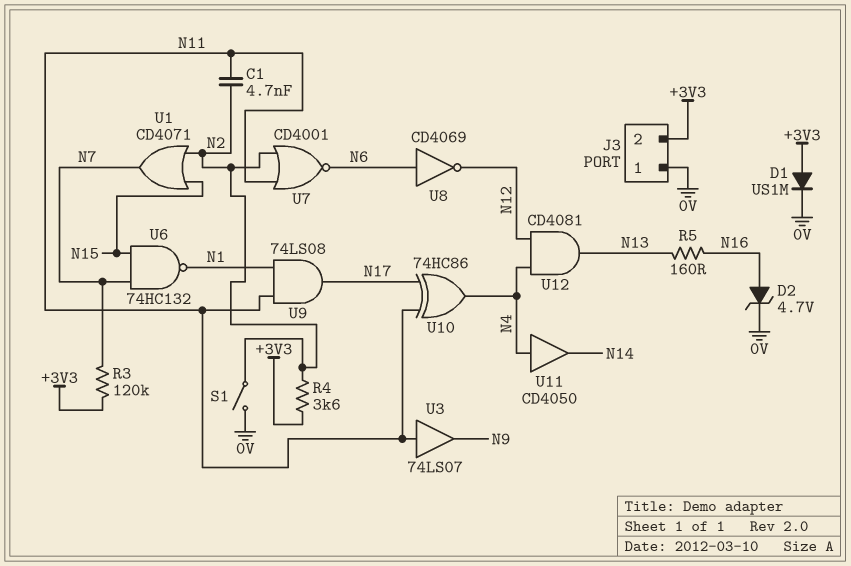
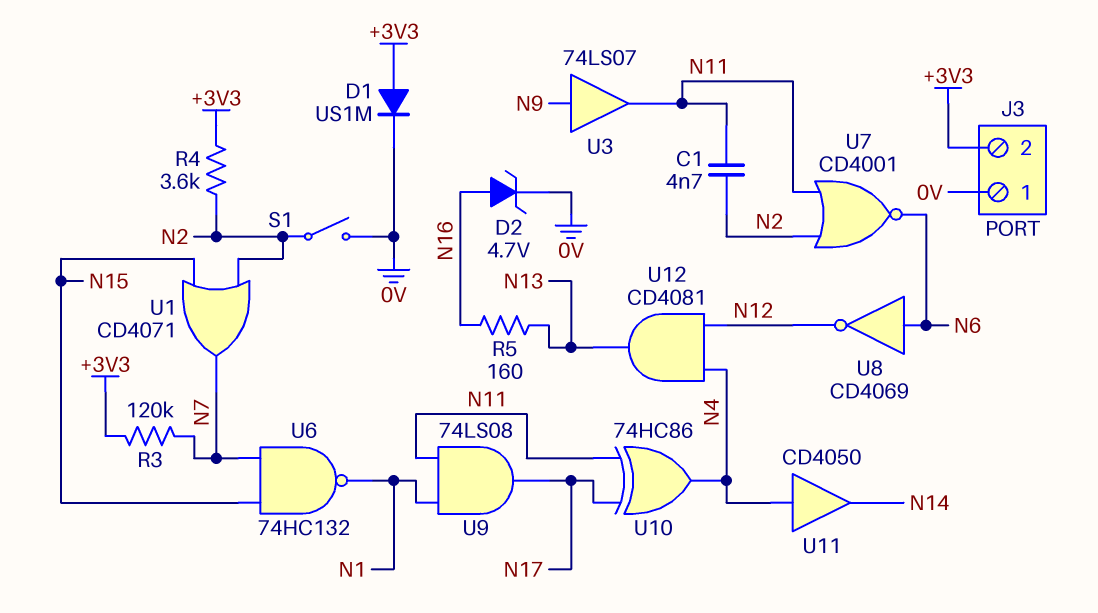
U3: buffer 74LS07 (in N11, out N9) -> buffer 74LS07 (in N9, out N11)

